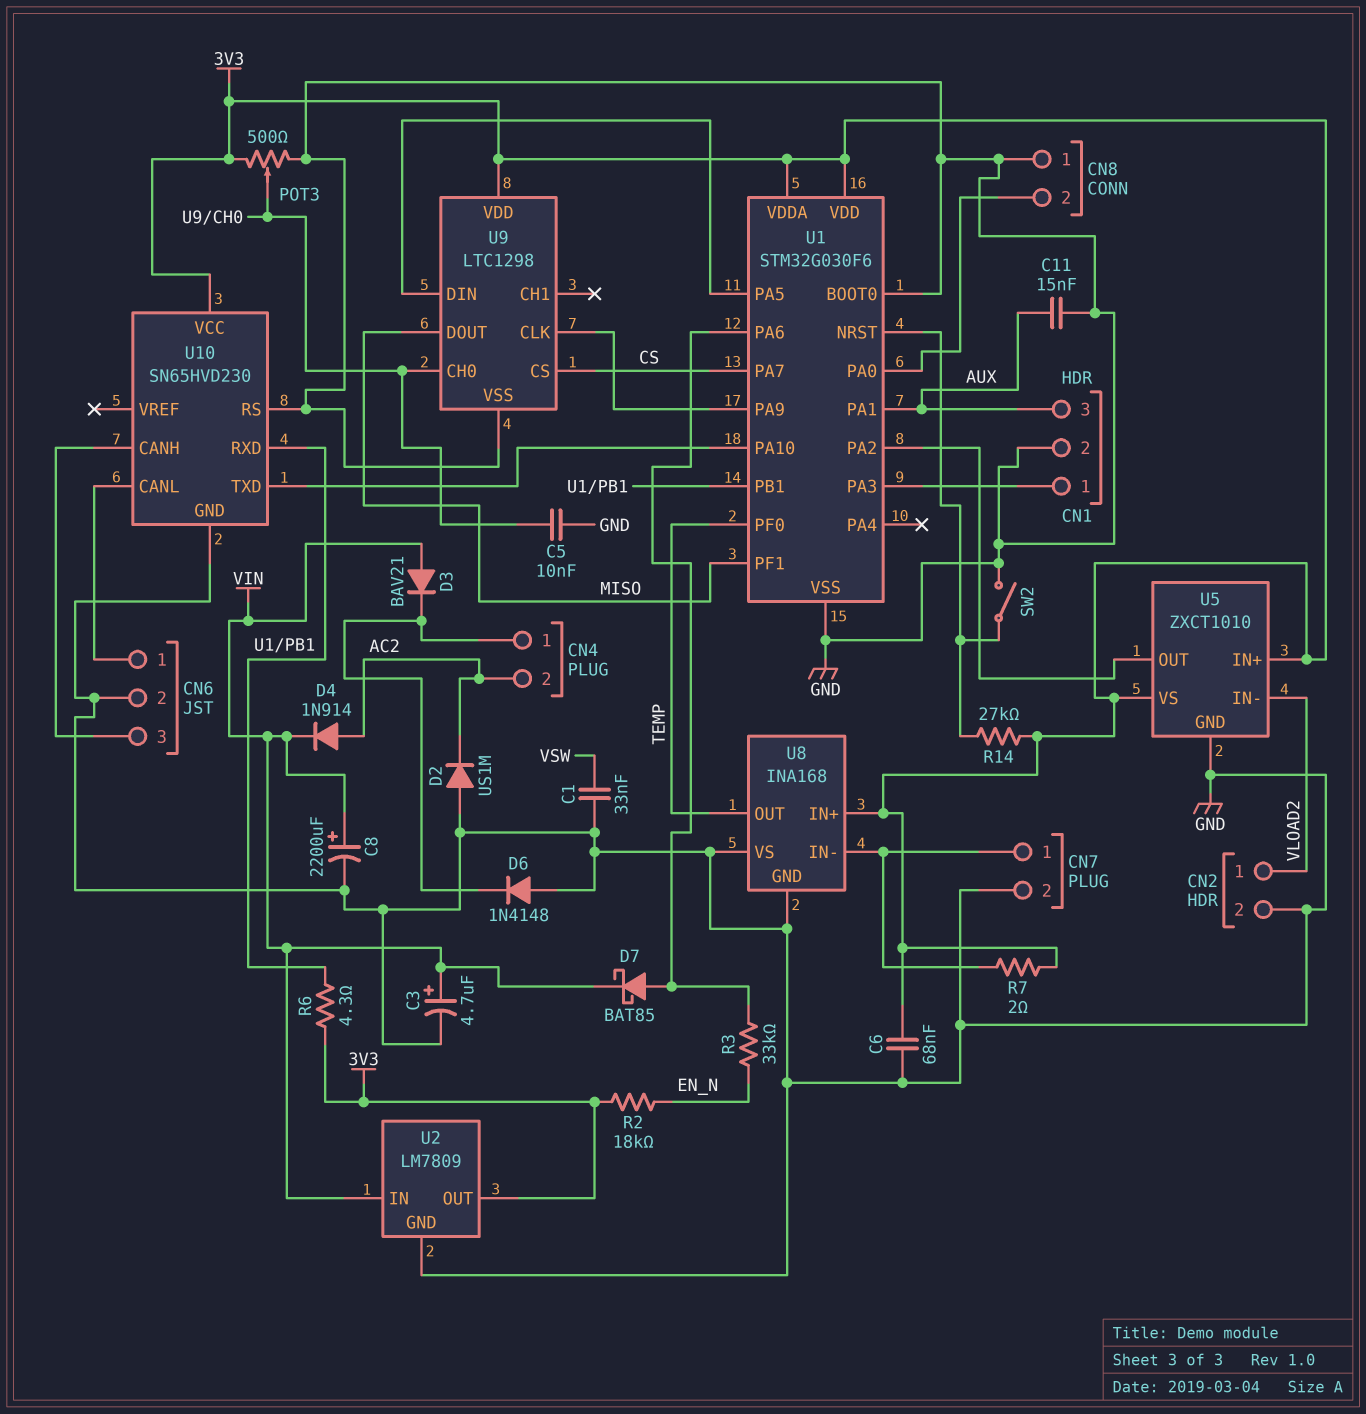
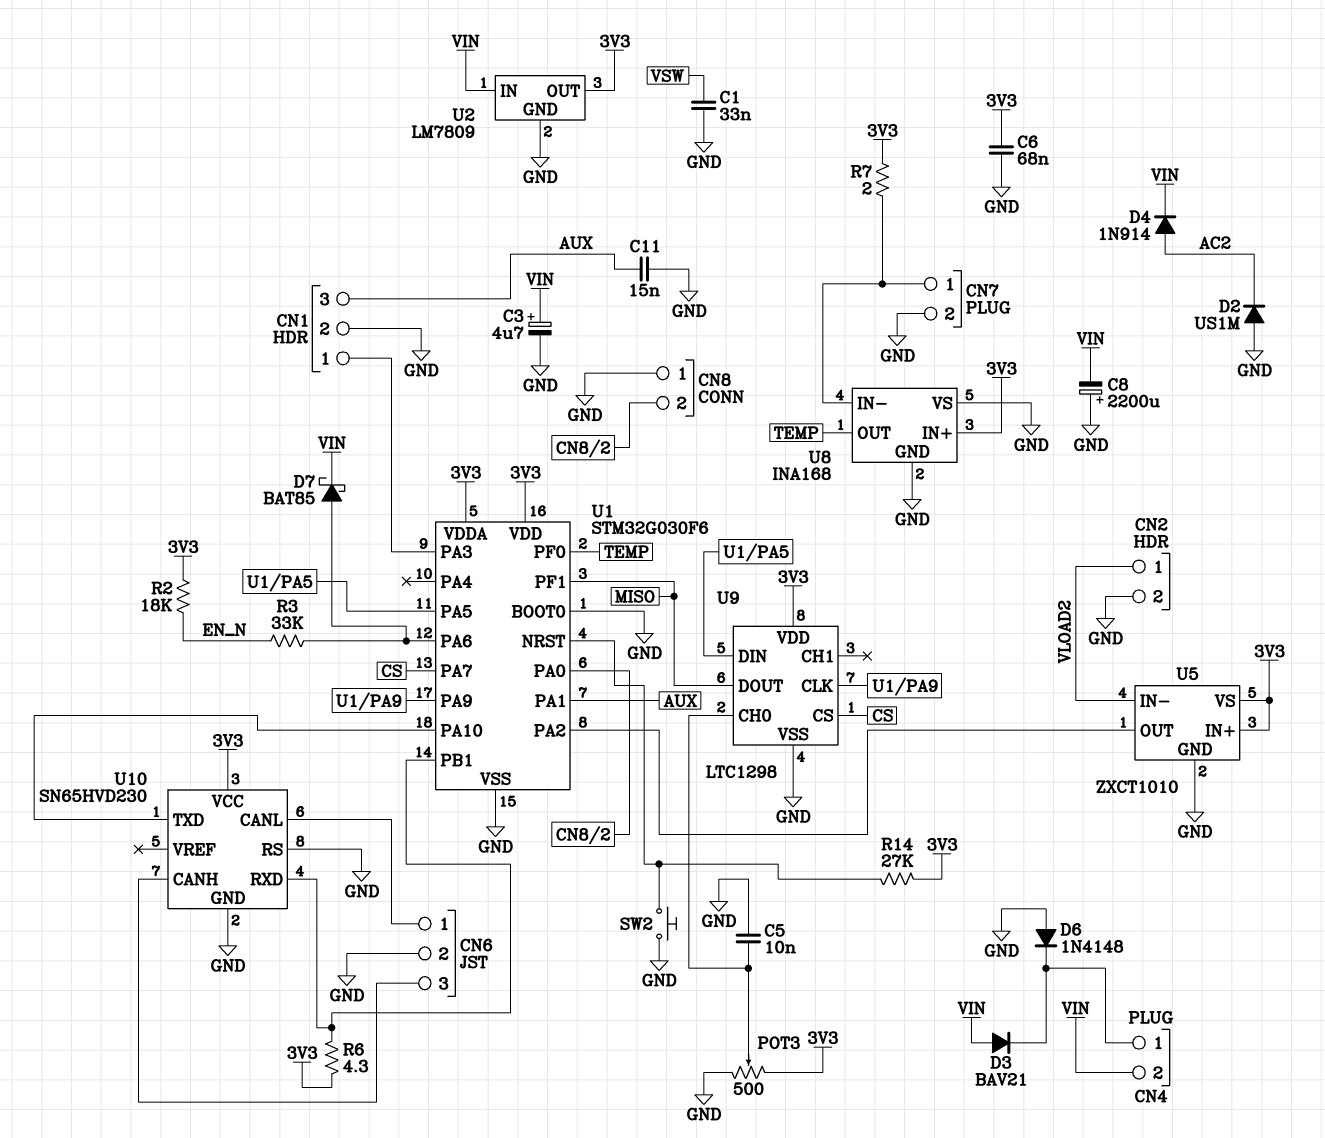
C8: 2200uF (plus VIN, minus GND) -> 2200uF (plus GND, minus VIN)
CN4 pin 2: AC2 -> VIN
SW2: switch (GND, U1/NRST) -> button (GND, U1/NRST)

